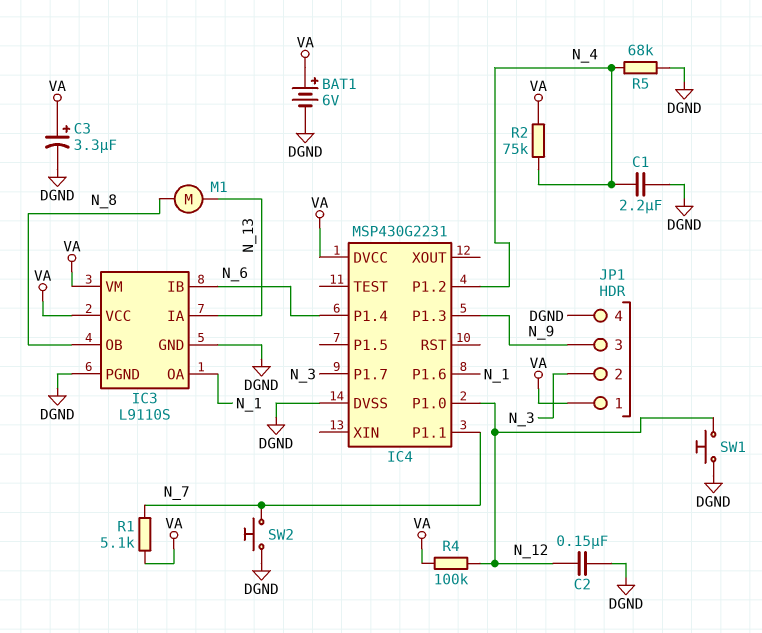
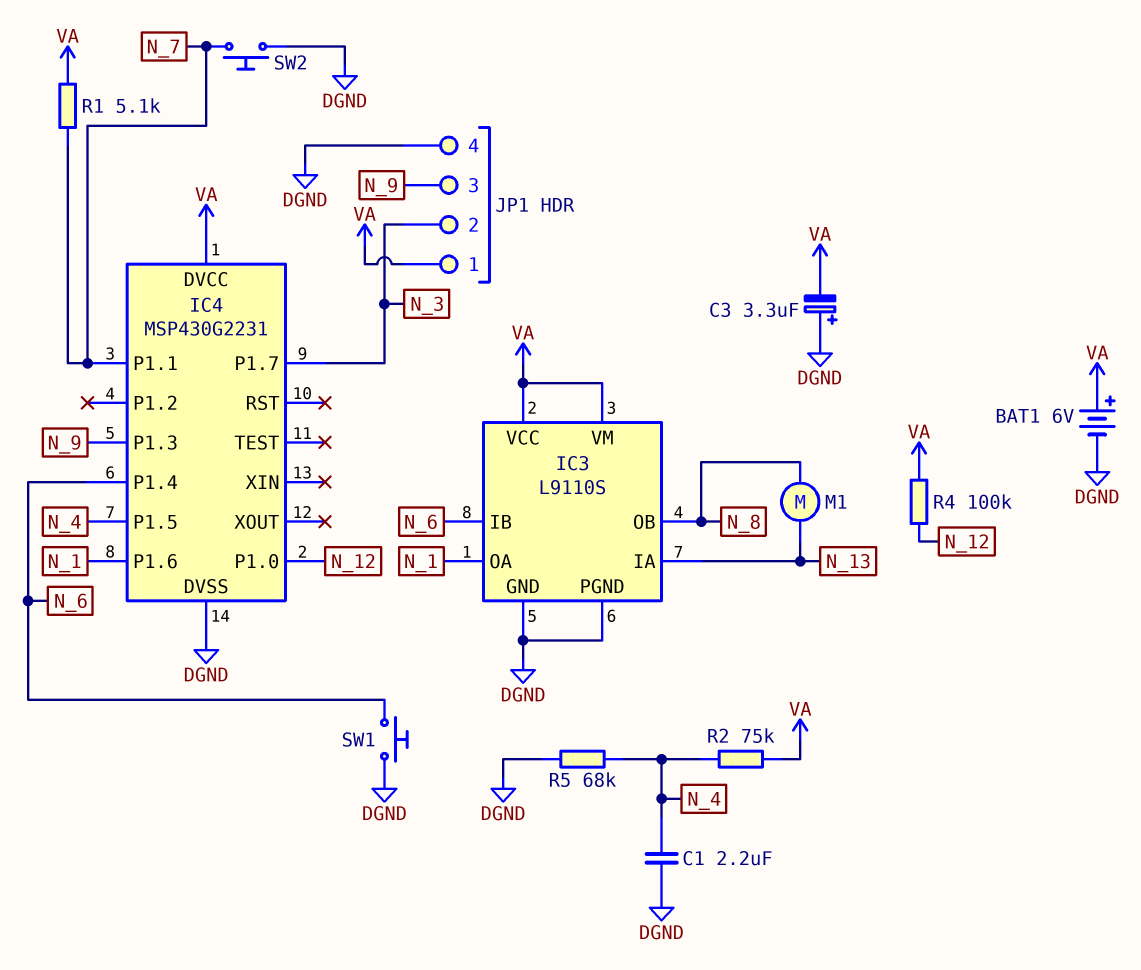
C2: 150nF (DGND, N_12) -> none
C3: 3.3uF (plus VA, minus DGND) -> 3.3uF (plus DGND, minus VA)
IC4 pin P1.2: N_4 -> none
IC4 pin P1.5: none -> N_4
SW1: button (DGND, N_12) -> button (DGND, N_6)

